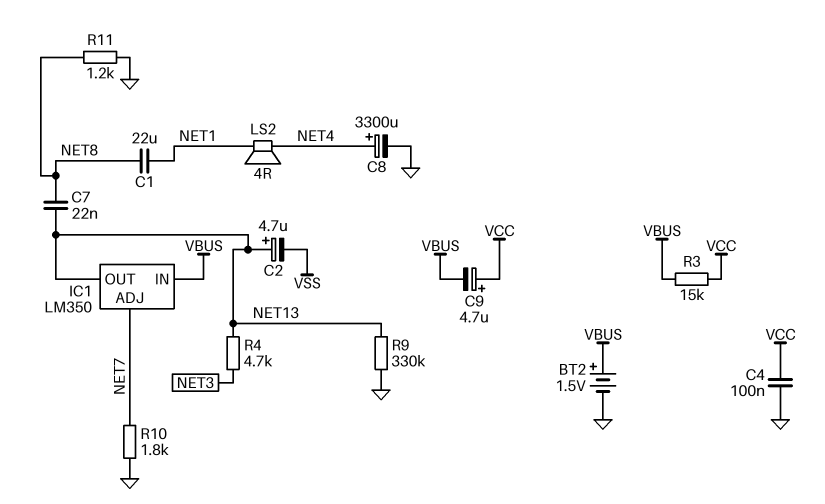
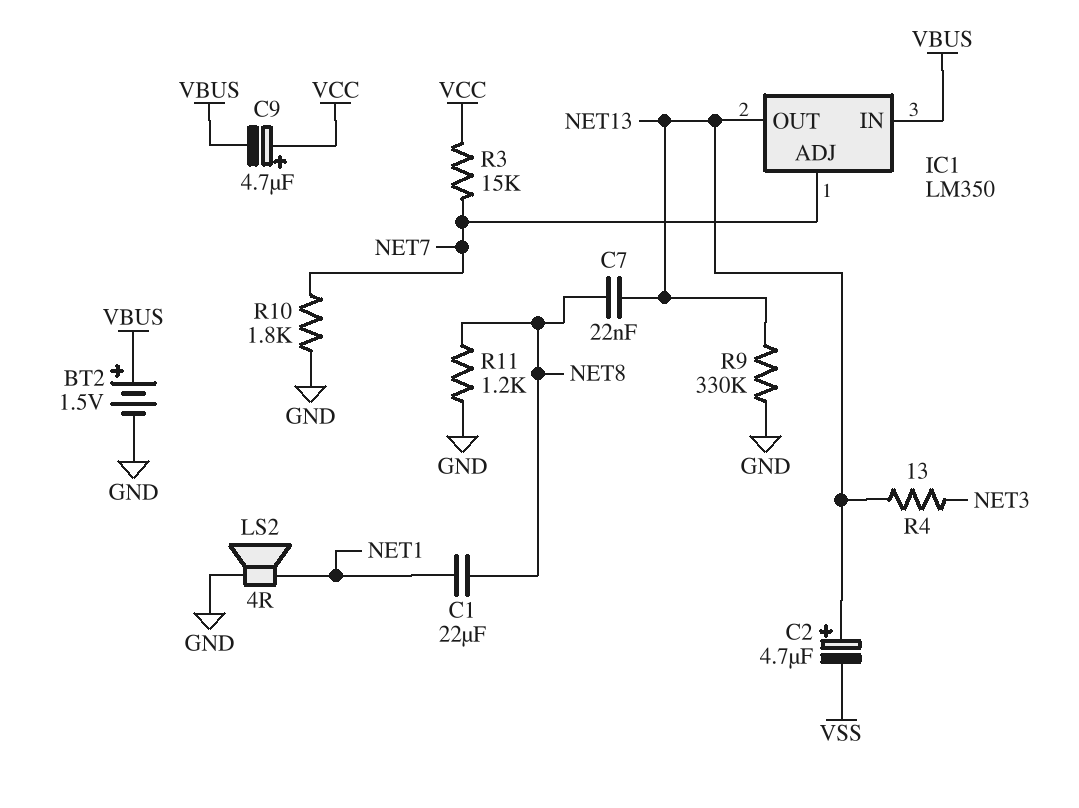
C4: 100nF (GND, VCC) -> none
C8: 3300uF (plus NET4, minus GND) -> none
LS2: speaker 4R (NET1, NET4) -> speaker 4R (GND, NET1)
R3: 15k (VBUS, VCC) -> 15k (NET7, VCC)
R4: 4.7k (NET3, NET13) -> 13 (NET3, NET13)

